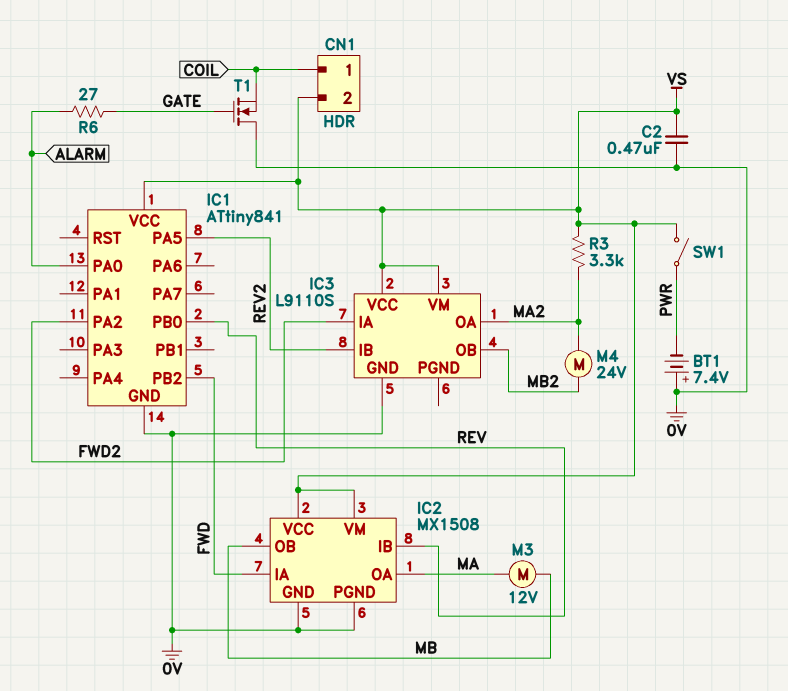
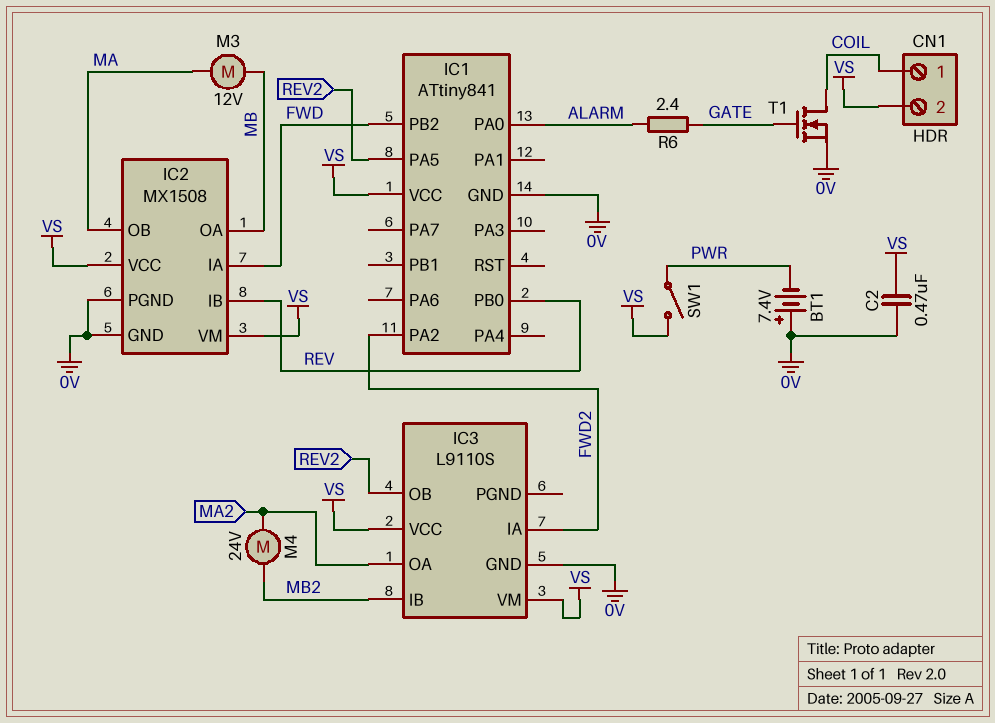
IC2 pin OA: MA -> MB
IC2 pin OB: MB -> MA
IC3 pin IB: REV2 -> MB2
IC3 pin OB: MB2 -> REV2
R3: 3.3k (MA2, VS) -> none
R6: 27 (ALARM, GATE) -> 2.4 (ALARM, GATE)
T1: NMOS (G GATE, D 0V, S COIL) -> NMOS (G GATE, D COIL, S 0V)

